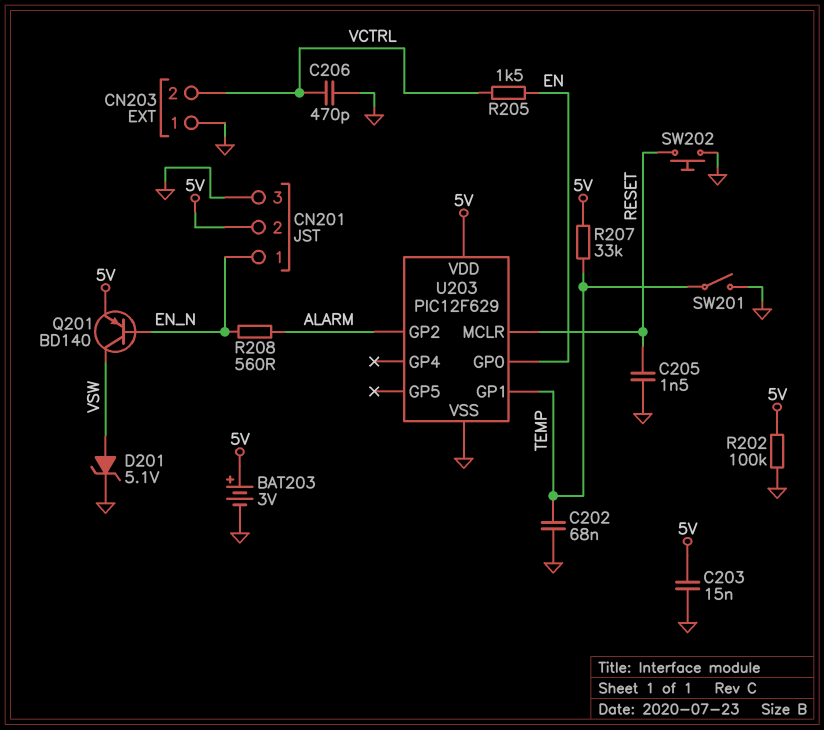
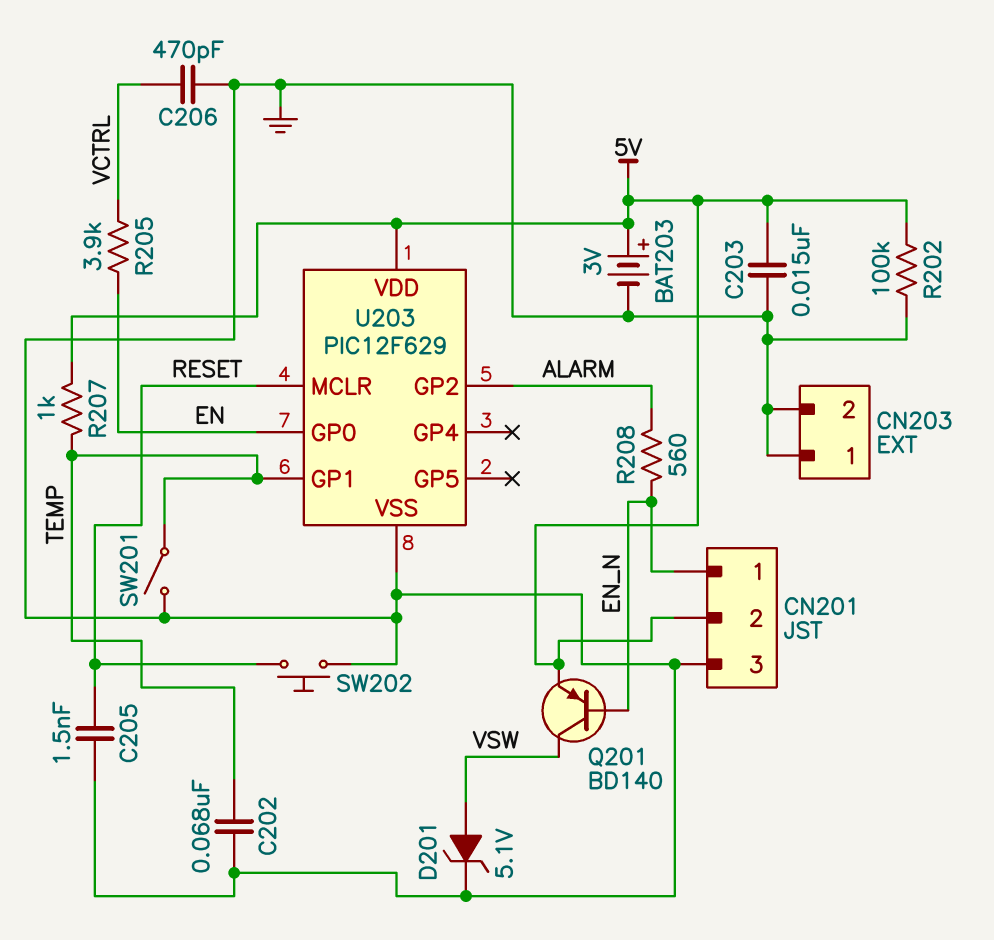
CN203 pin 2: VCTRL -> GND
R205: 1.5k (EN, VCTRL) -> 3.9k (EN, VCTRL)
R207: 33k (5V, TEMP) -> 1k (5V, TEMP)

